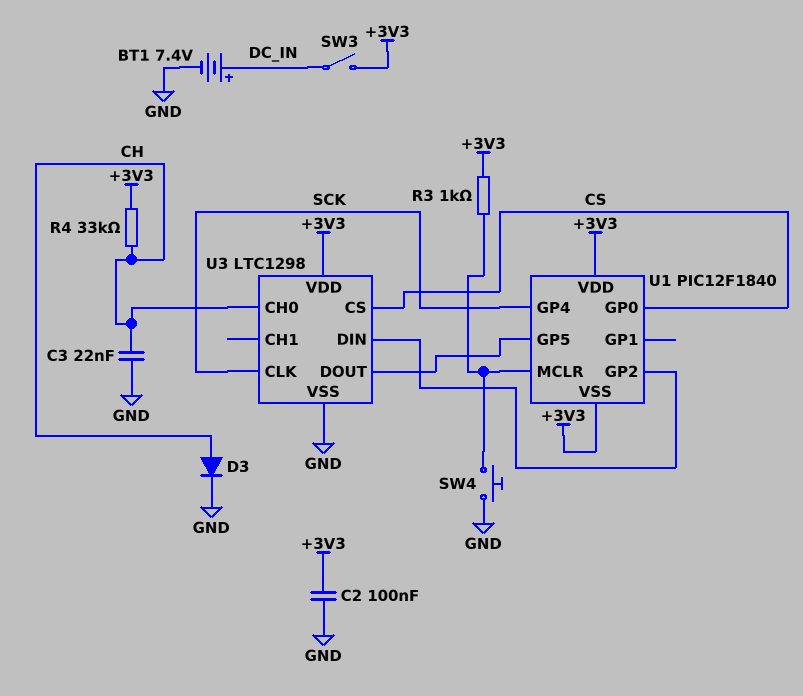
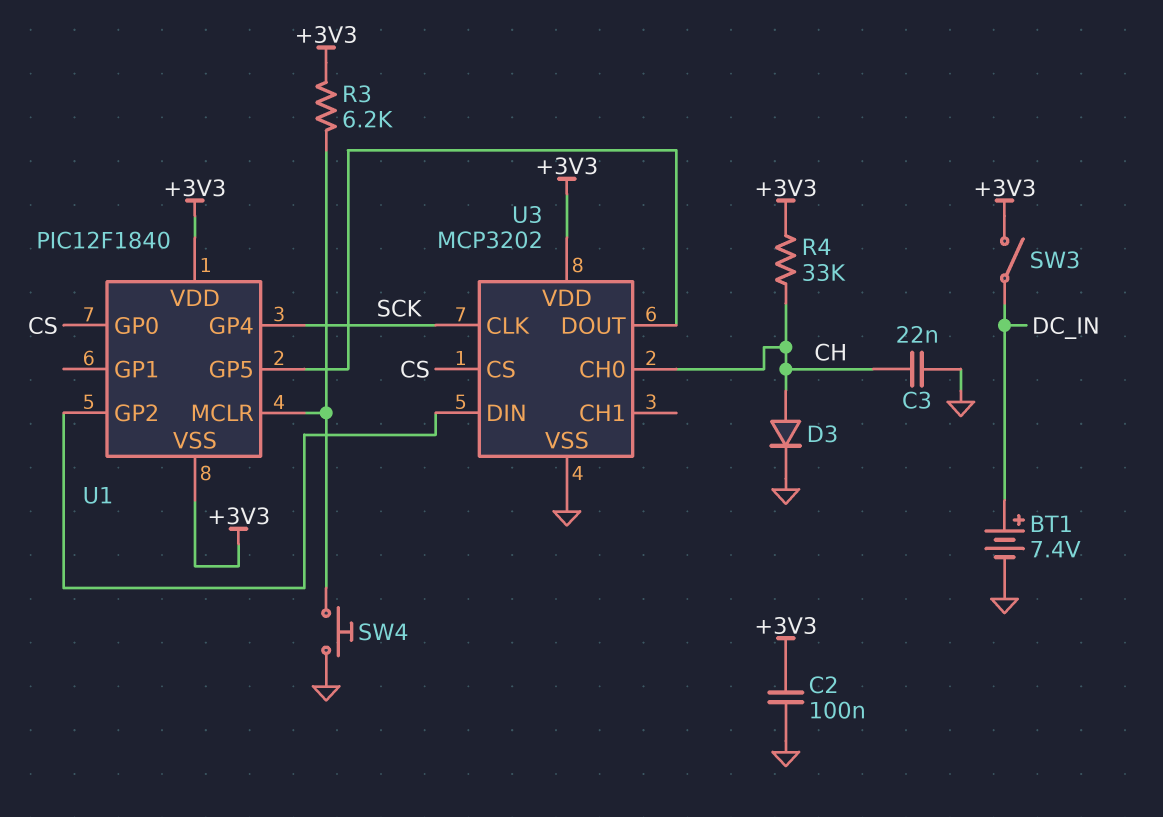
R3: 1k (+3V3, U1/MCLR) -> 6.2k (+3V3, U1/MCLR)
U3: LTC1298 -> MCP3202

